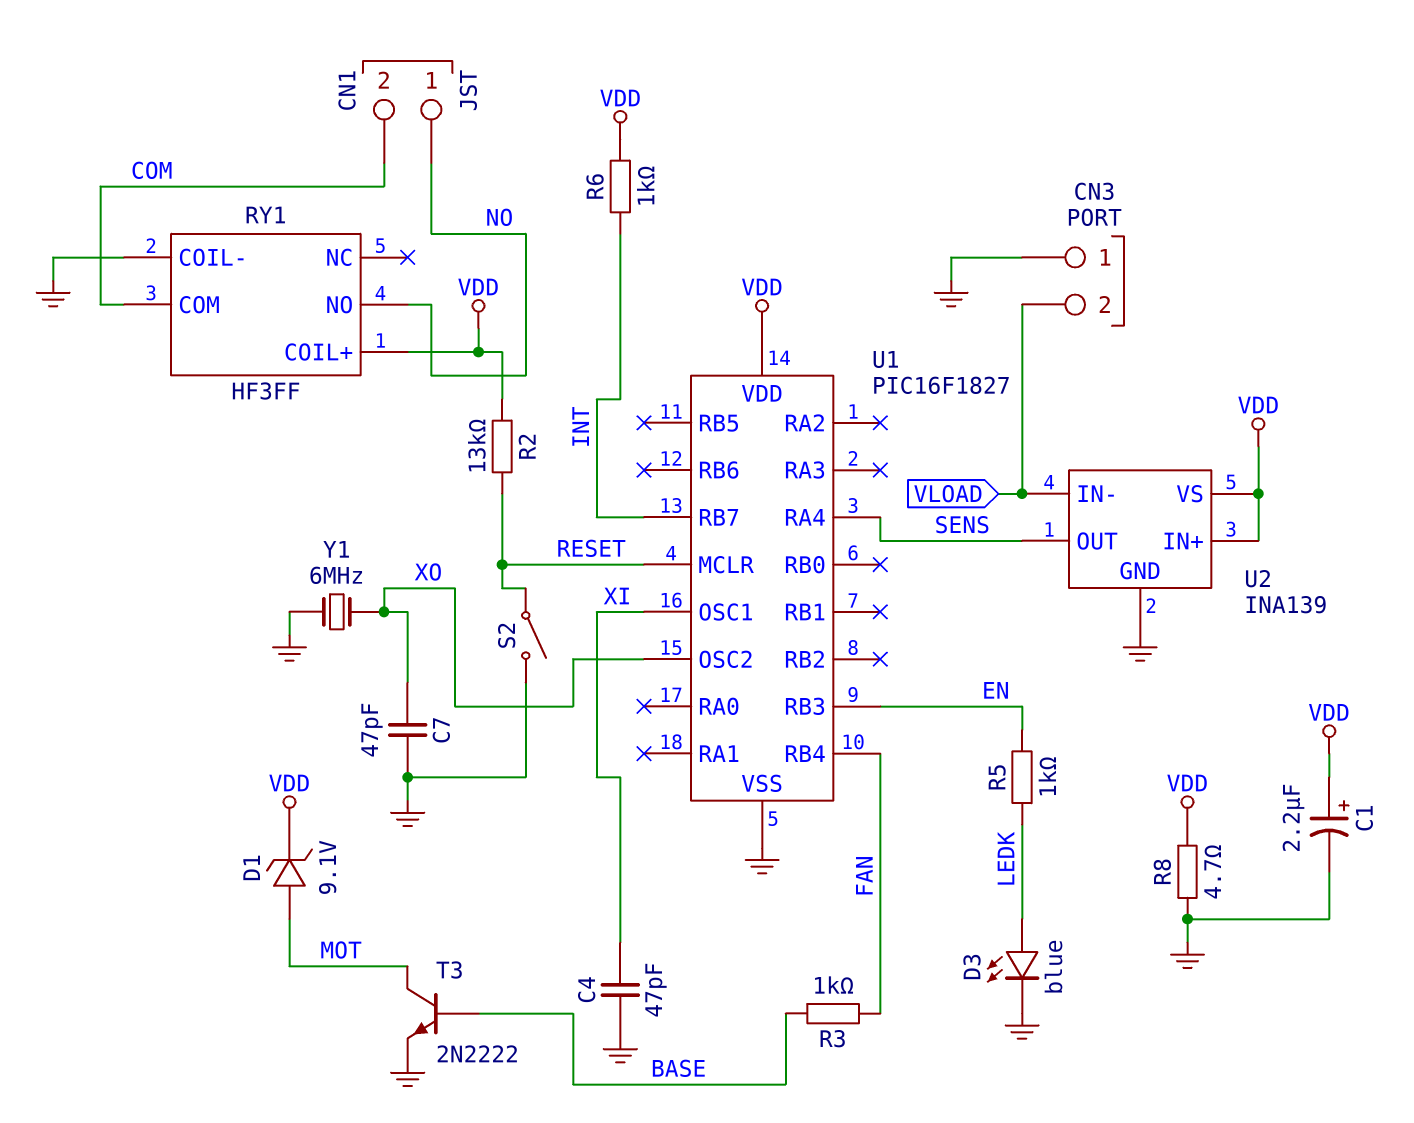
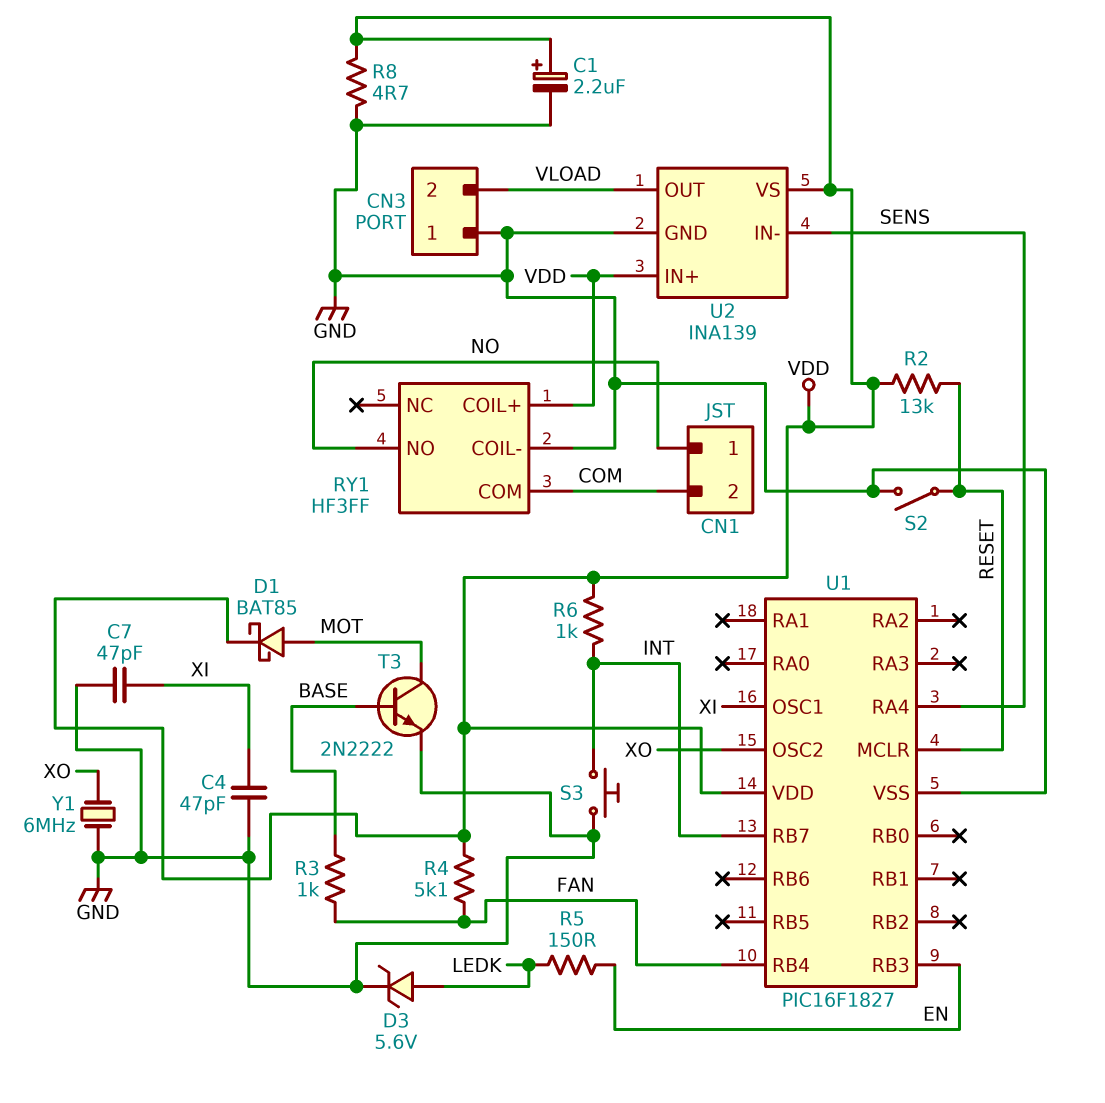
C7: 47pF (GND, XO) -> 47pF (GND, XI)
D1: zener 9.1V (A MOT, K VDD) -> schottky BAT85 (A MOT, K VDD)
D3: LED blue (A LEDK, K GND) -> zener 5.6V (A LEDK, K GND)
R4: none -> 5.1k (FAN, VDD)
R5: 1k (EN, LEDK) -> 150 (EN, LEDK)
S3: none -> button (GND, INT)
U2 pin IN-: VLOAD -> SENS
U2 pin OUT: SENS -> VLOAD

